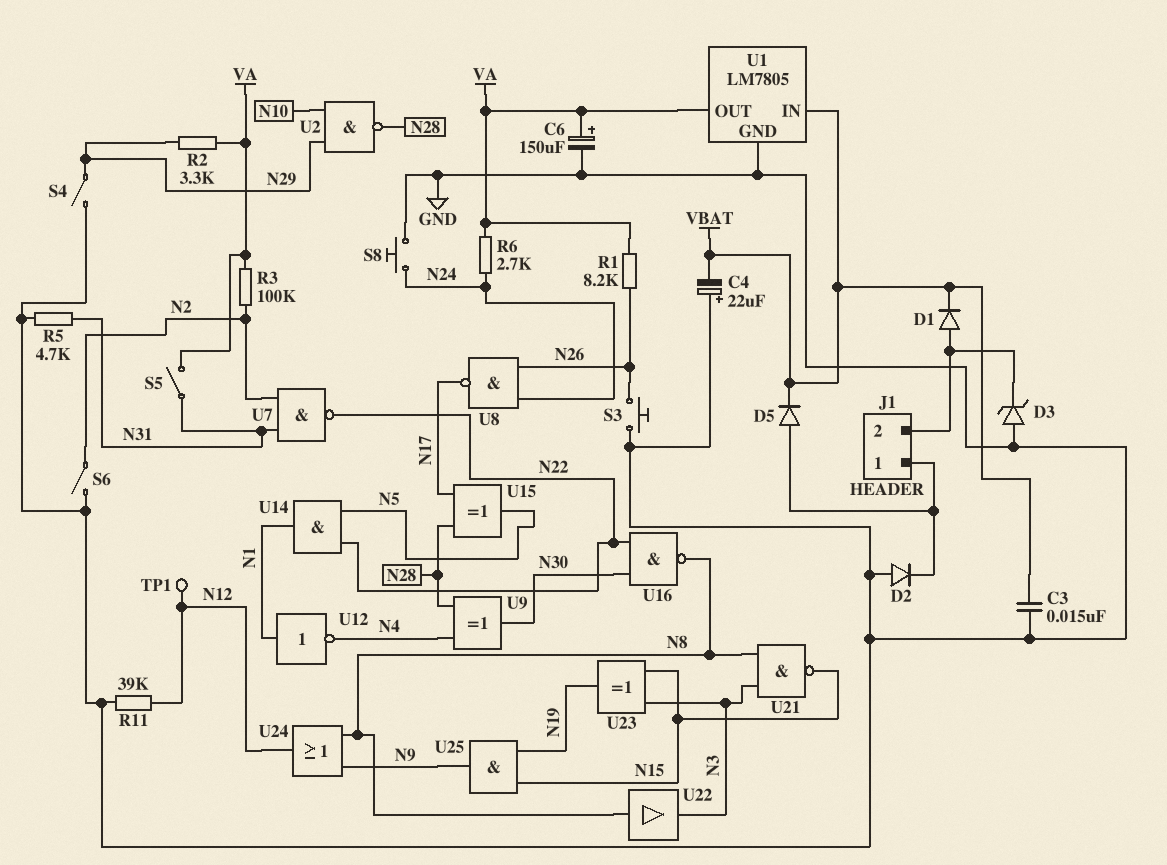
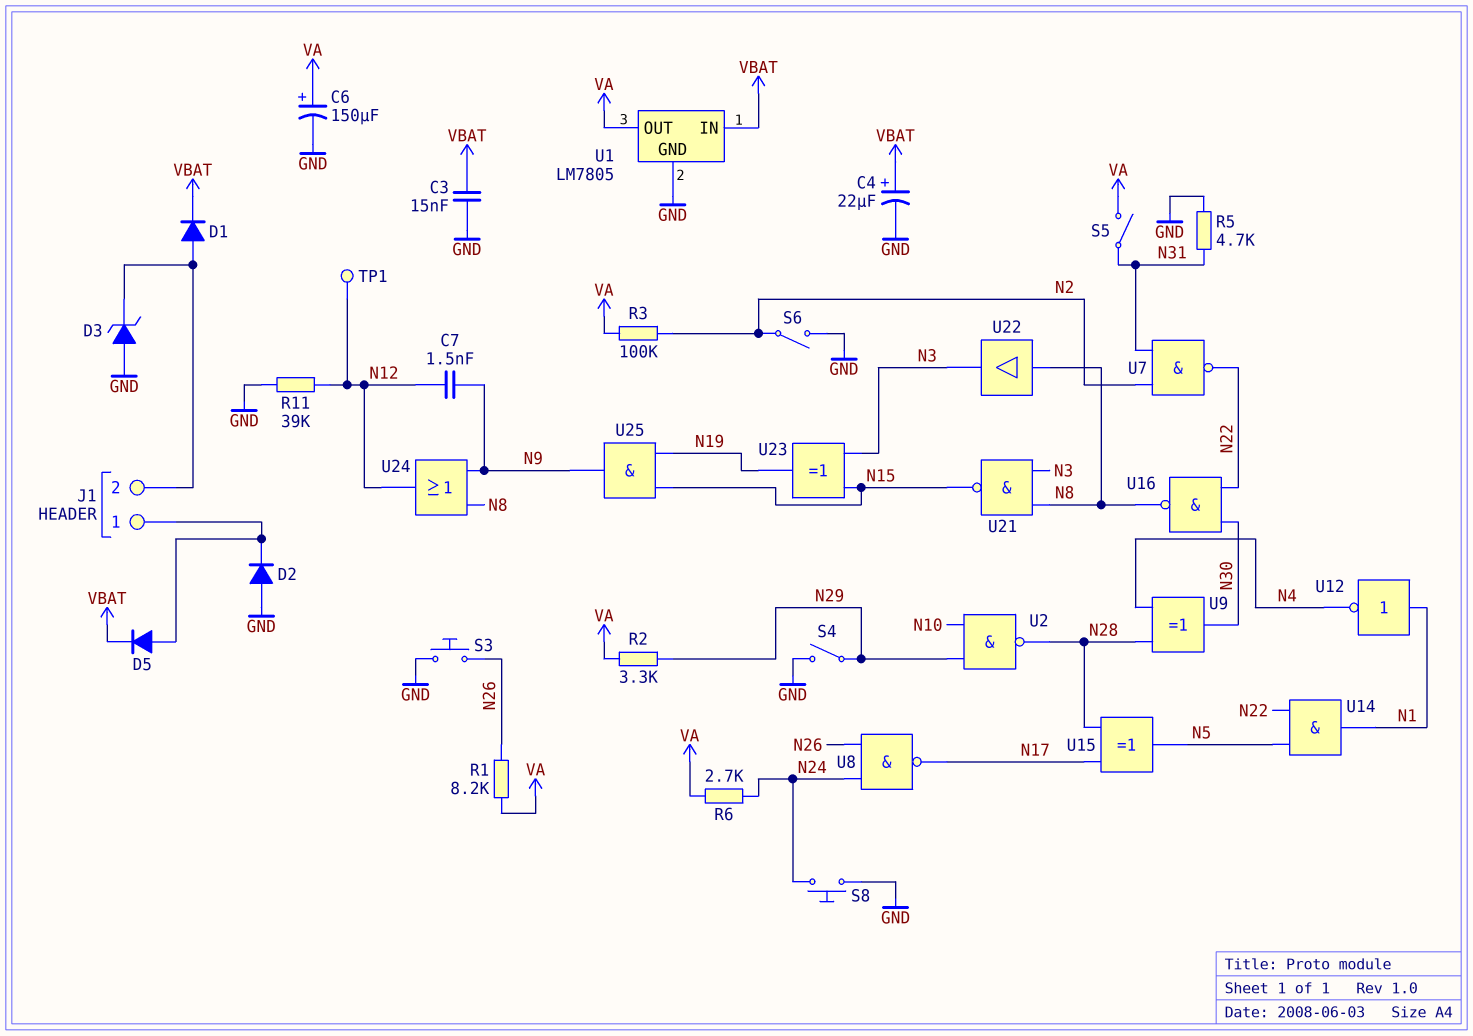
C4: 22uF (plus GND, minus VBAT) -> 22uF (plus VBAT, minus GND)
C7: none -> 1.5nF (N9, N12)

